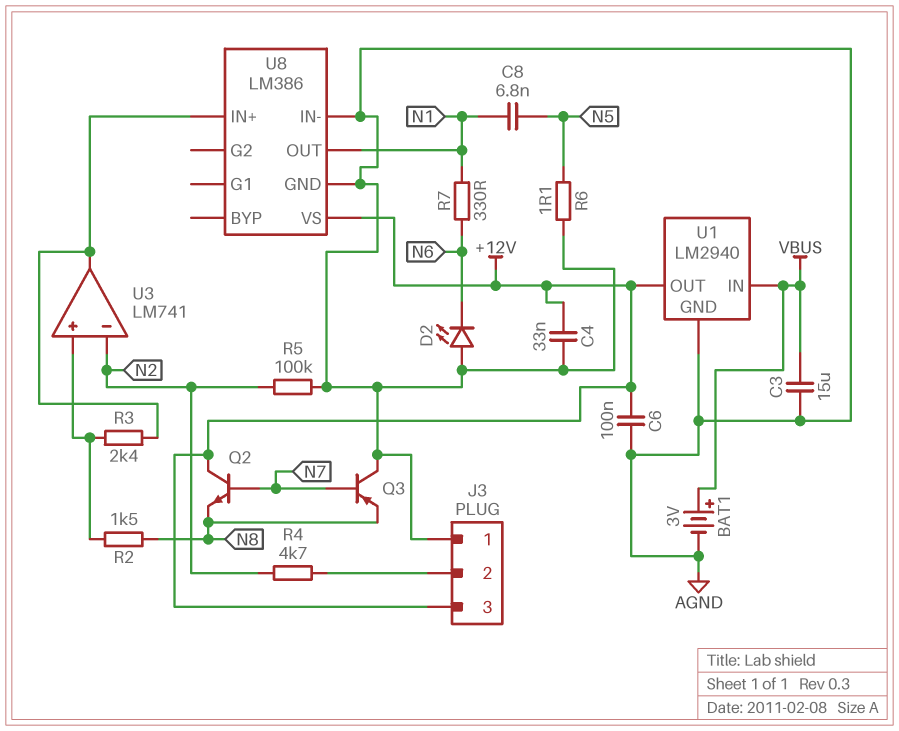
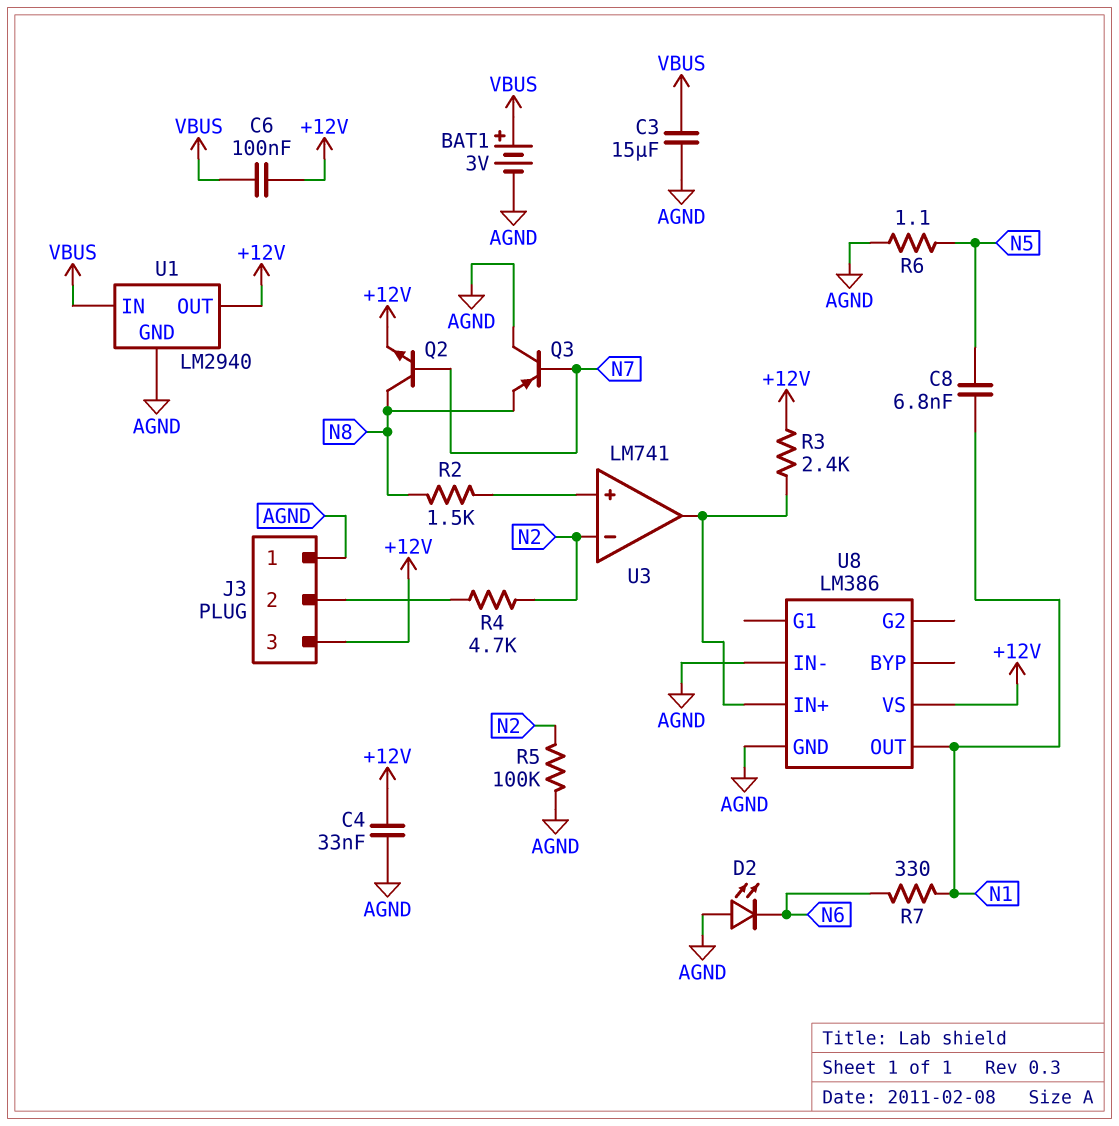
C6: 100nF (+12V, AGND) -> 100nF (+12V, VBUS)
Q2: NPN (B N7, C +12V, E N8) -> NPN (B N7, C N8, E +12V)
R3: 2.4k (U3/in+, U3/out) -> 2.4k (+12V, U3/out)

